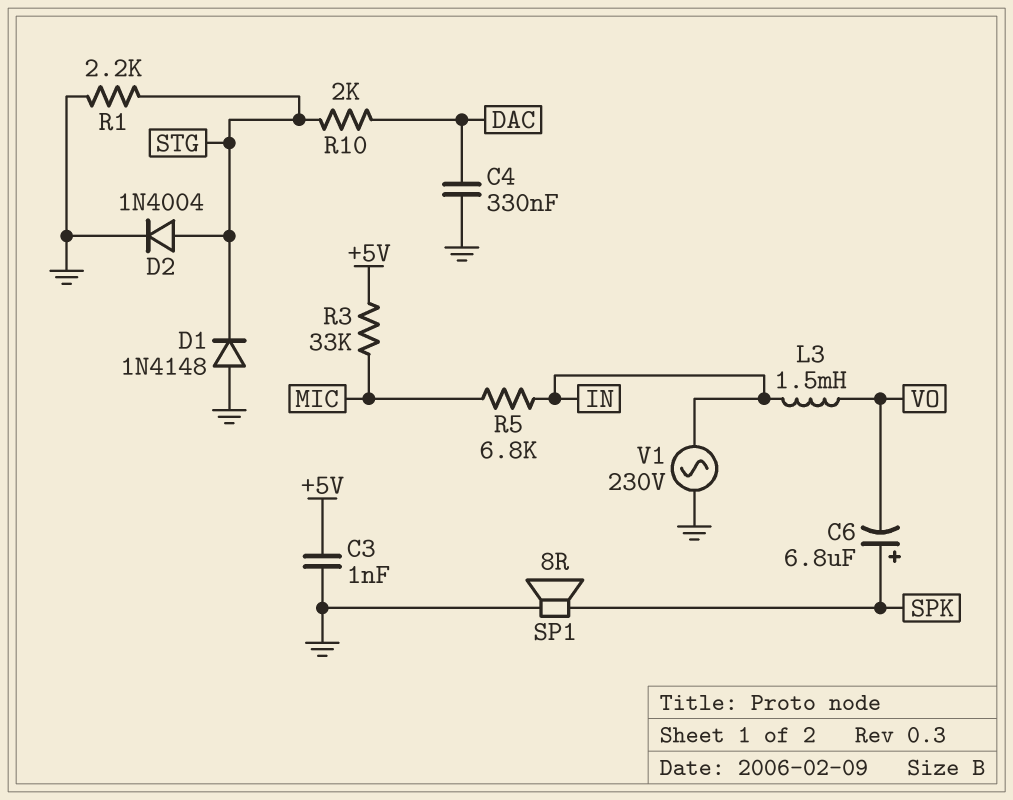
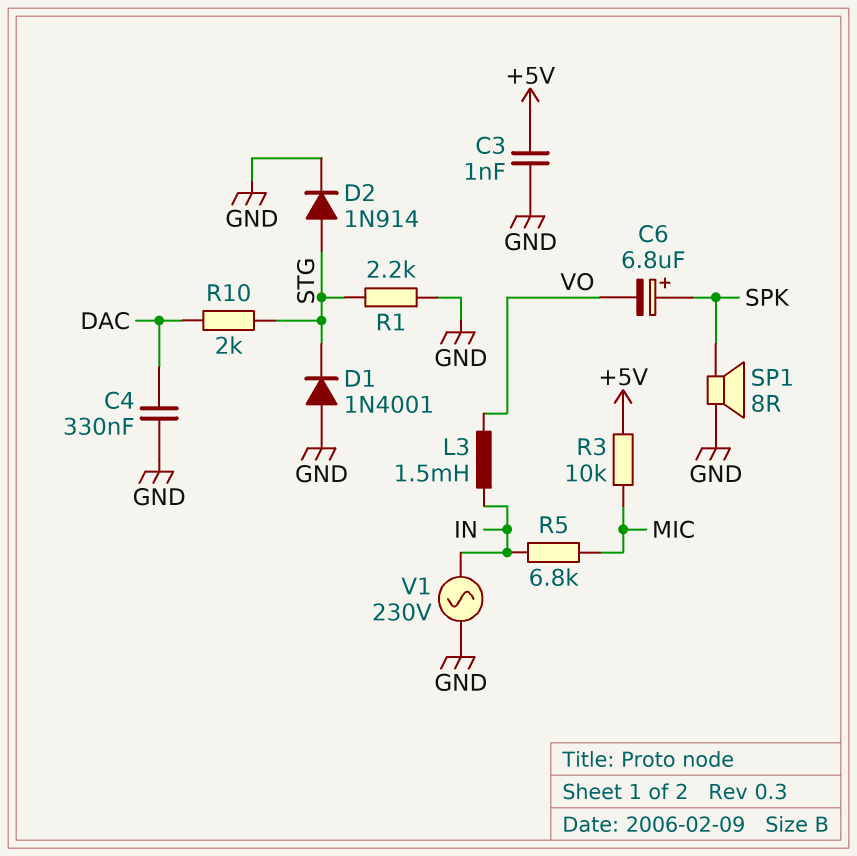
D1: diode 1N4148 (A GND, K STG) -> diode 1N4001 (A GND, K STG)
D2: diode 1N4004 (A STG, K GND) -> diode 1N914 (A STG, K GND)
R3: 33k (+5V, MIC) -> 10k (+5V, MIC)

